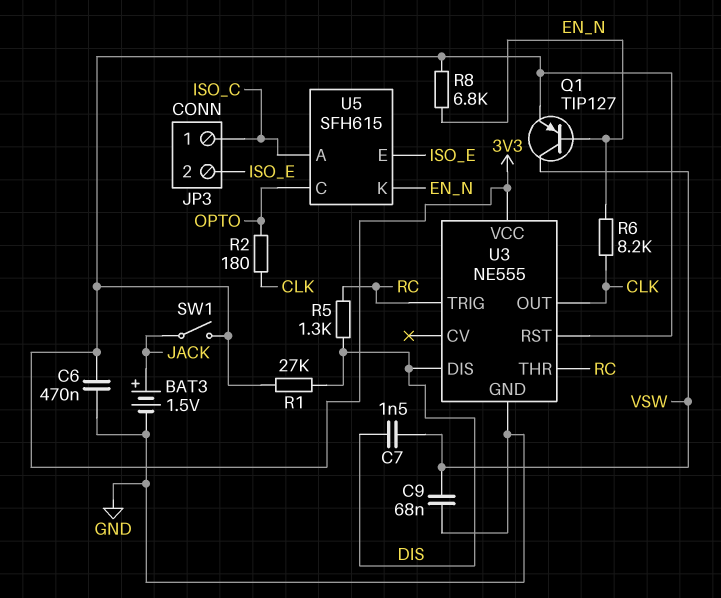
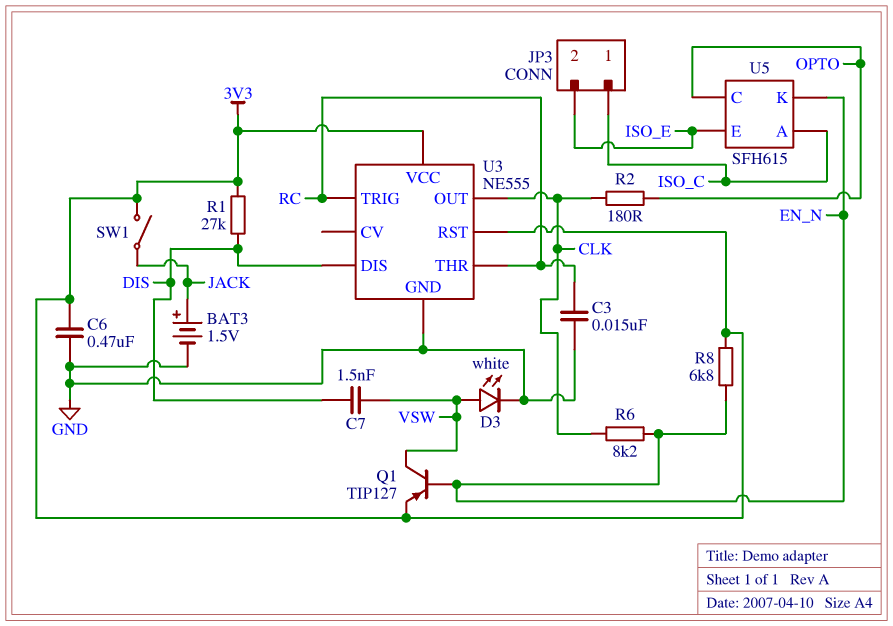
C3: none -> 15nF (GND, RC)
C9: 68nF (GND, VSW) -> none
D3: none -> LED white (A VSW, K GND)
R5: 1.3k (DIS, RC) -> none

